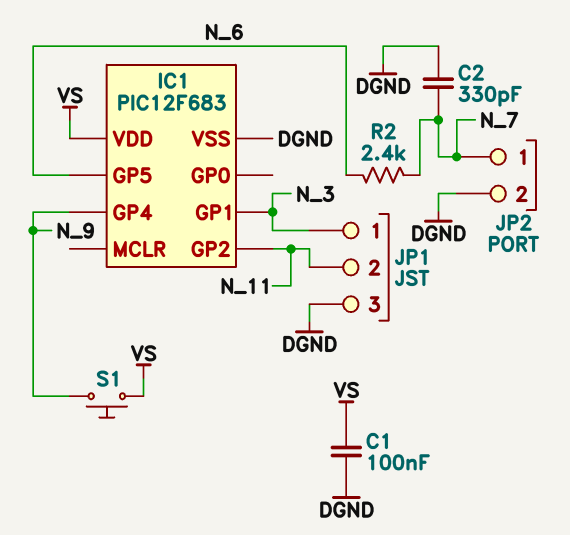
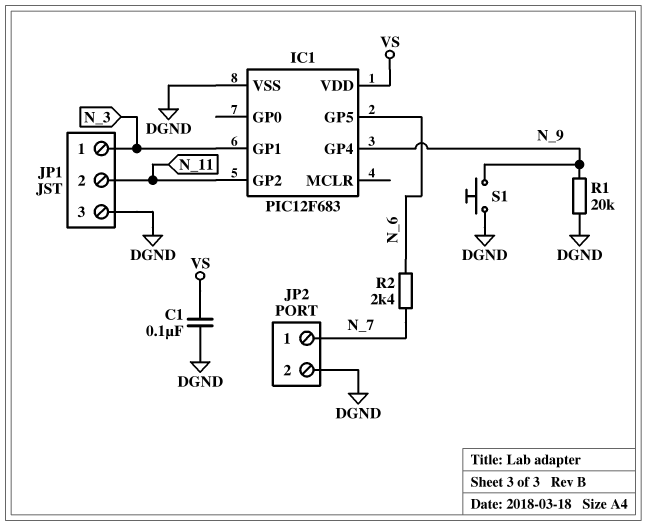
C2: 330pF (DGND, N_7) -> none
R1: none -> 20k (DGND, N_9)
S1: button (N_9, VS) -> button (DGND, N_9)

